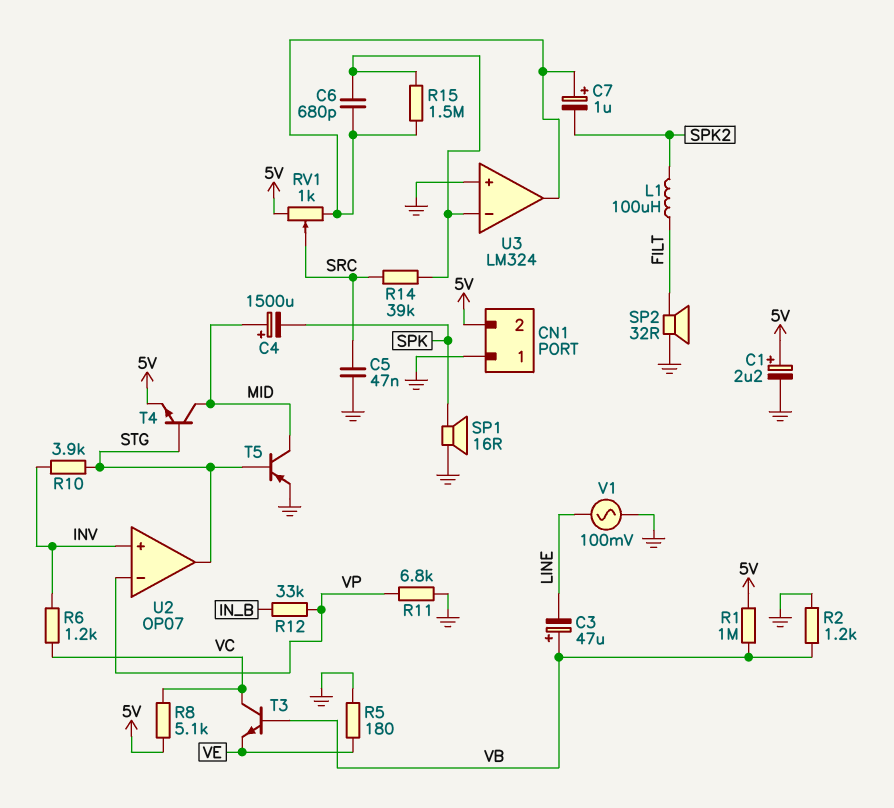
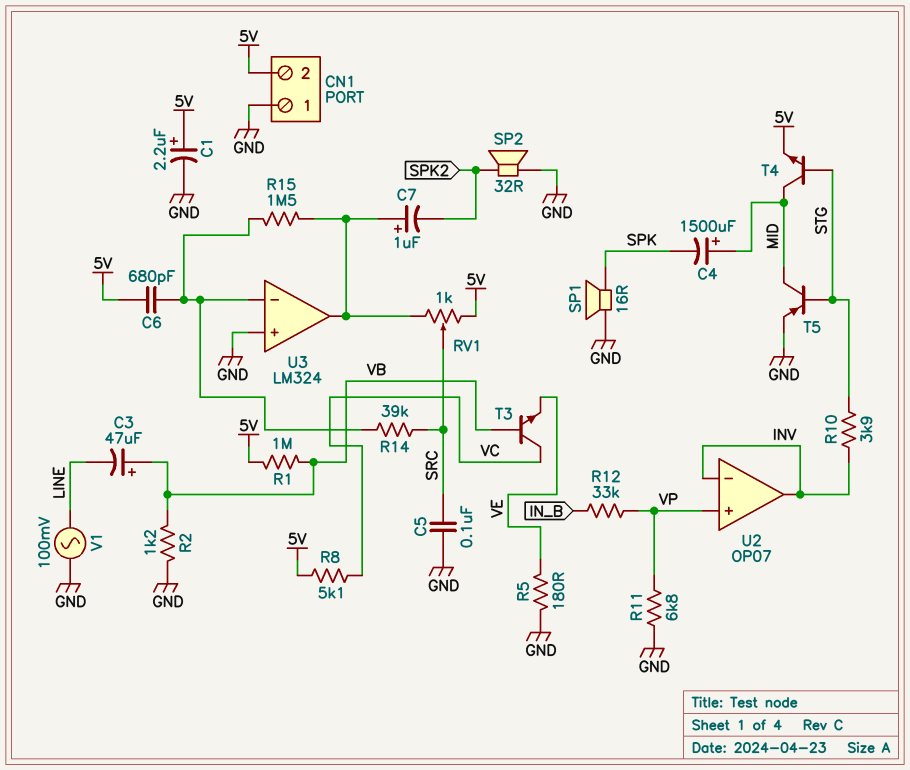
C5: 47nF (GND, SRC) -> 100nF (GND, SRC)
C6: 680pF (U3/in-, U3/out) -> 680pF (5V, U3/in-)
L1: 100uH (FILT, SPK2) -> none
R6: 1.2k (INV, VC) -> none
SP2: speaker 32R (FILT, GND) -> speaker 32R (GND, SPK2)
U2 pin in+: INV -> VP
U2 pin in-: VP -> INV
U2 pin out: STG -> INV

